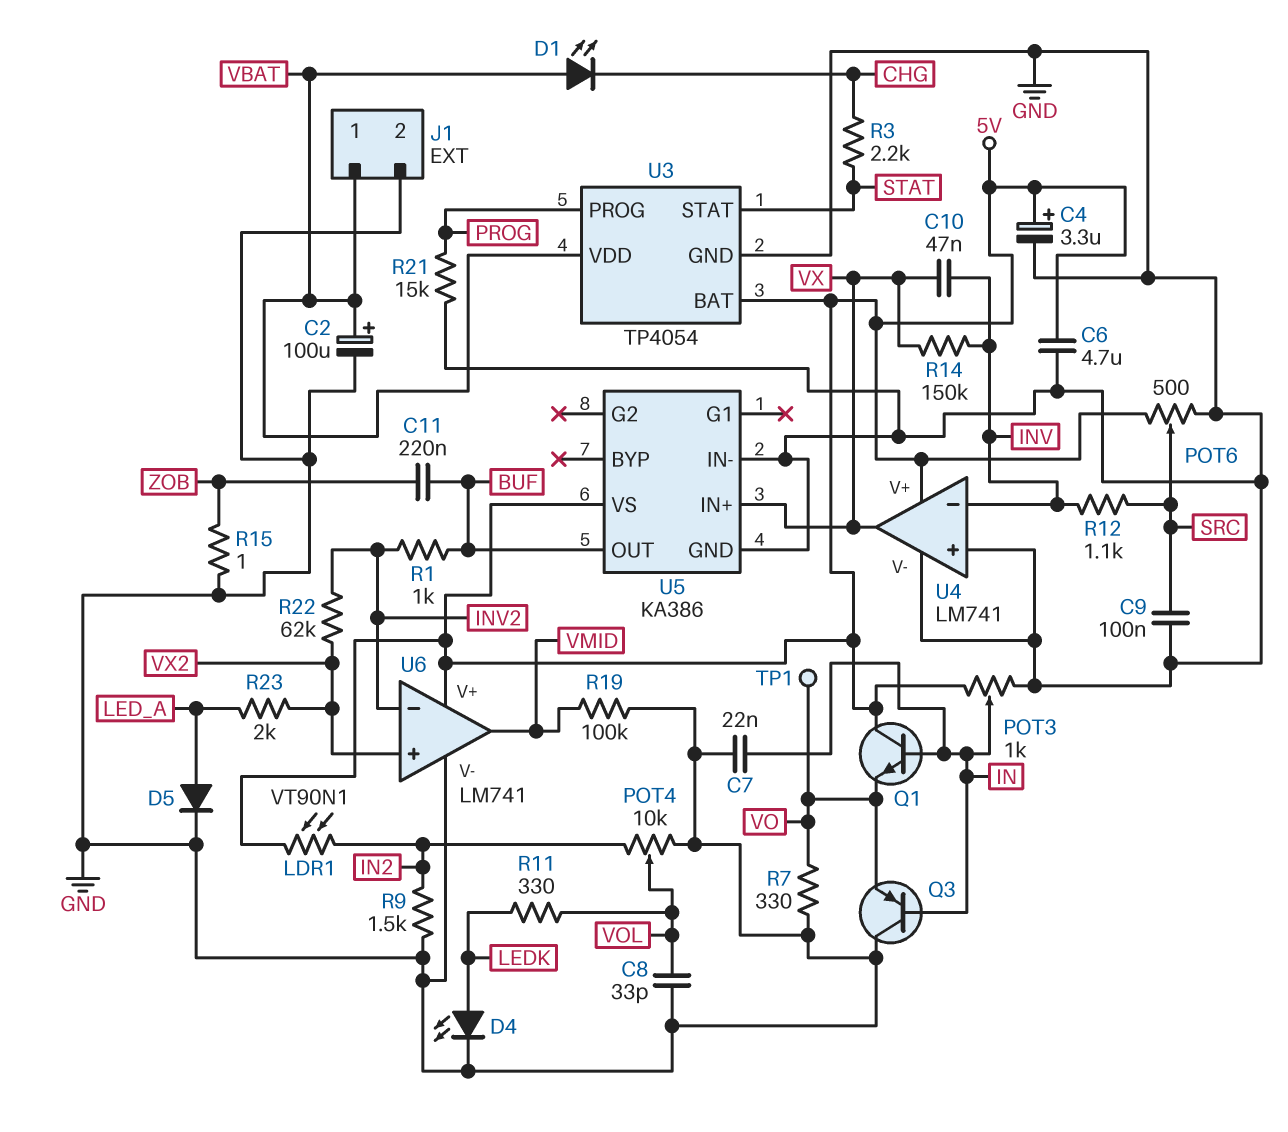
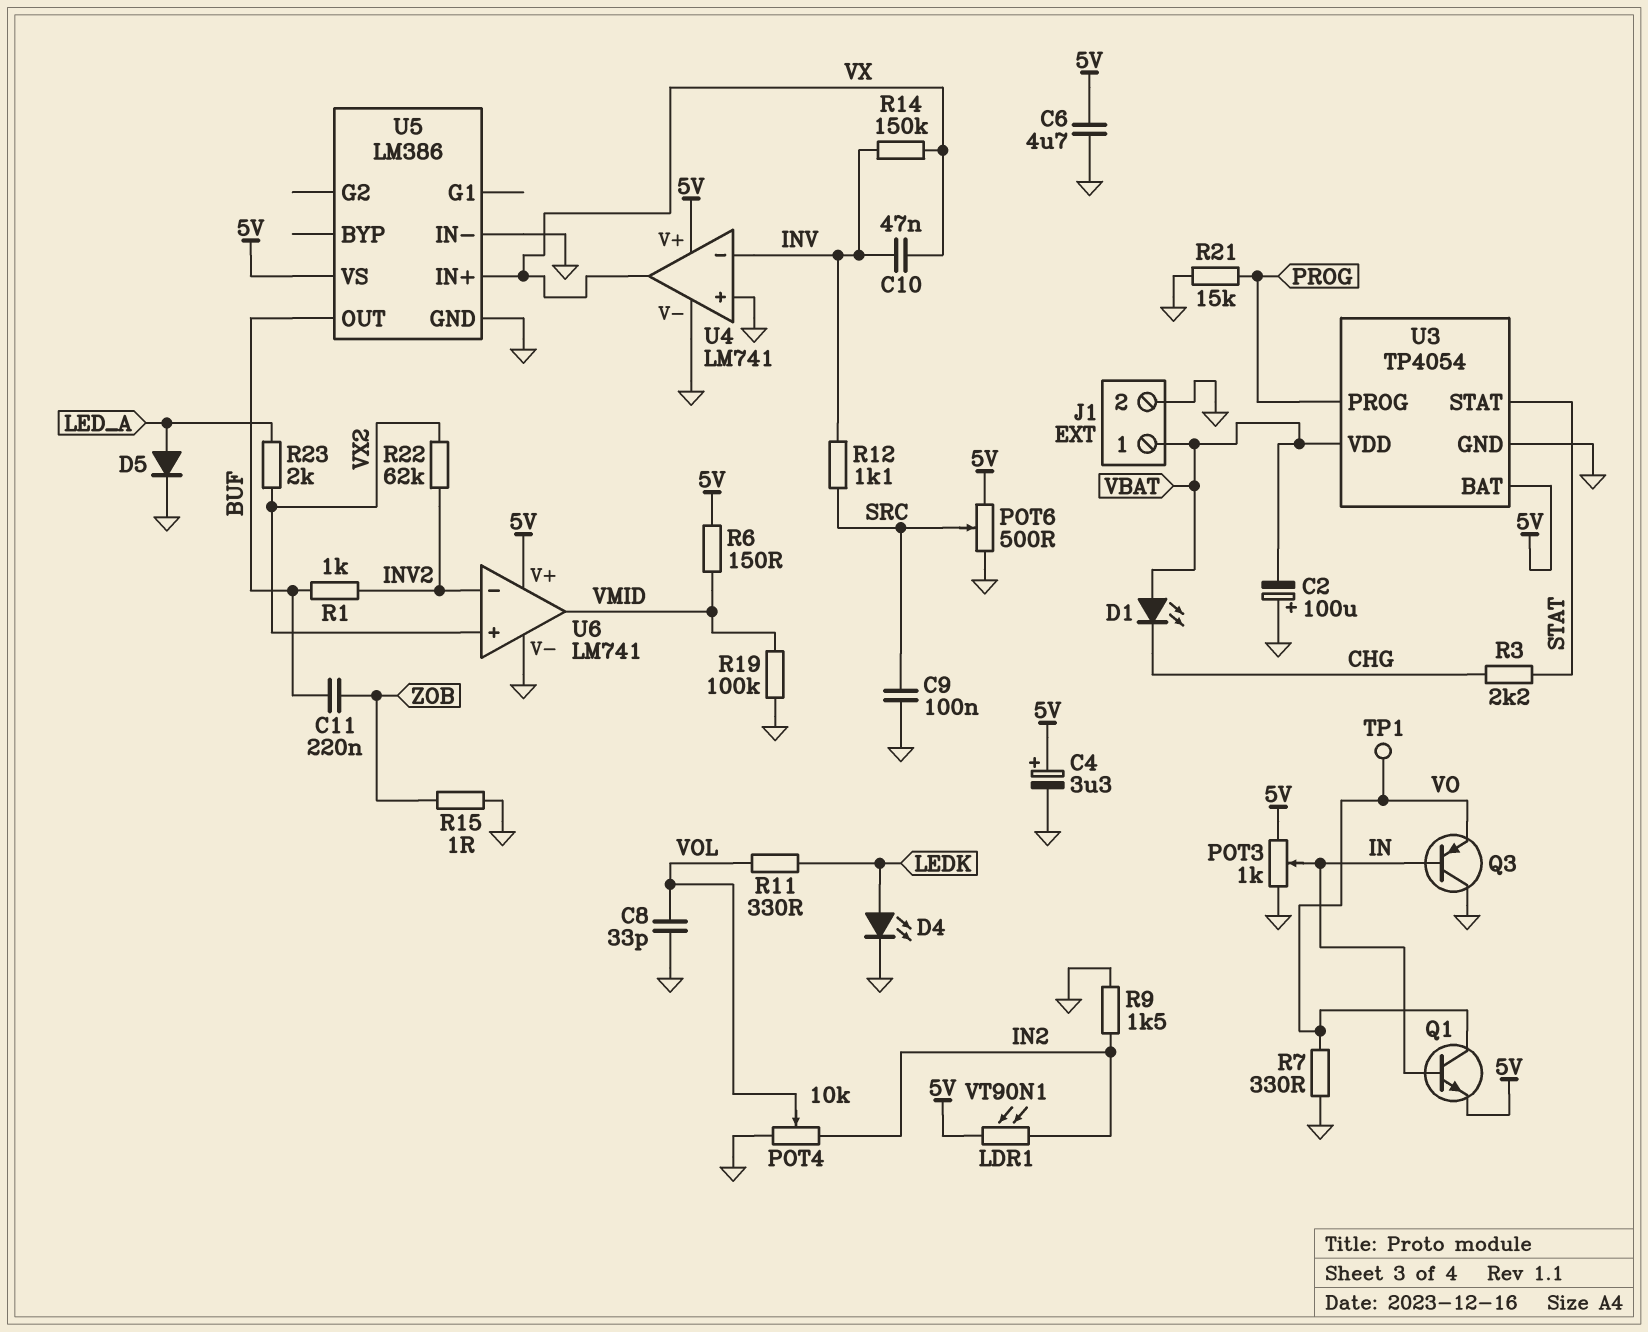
C2: 100uF (plus VBAT, minus GND) -> 100uF (plus GND, minus VBAT)
C7: 22nF (GND, IN) -> none
Q1: NPN (B IN, C 5V, E VO) -> NPN (B IN, C VO, E 5V)
R6: none -> 150 (5V, VMID)
U5: KA386 -> LM386

